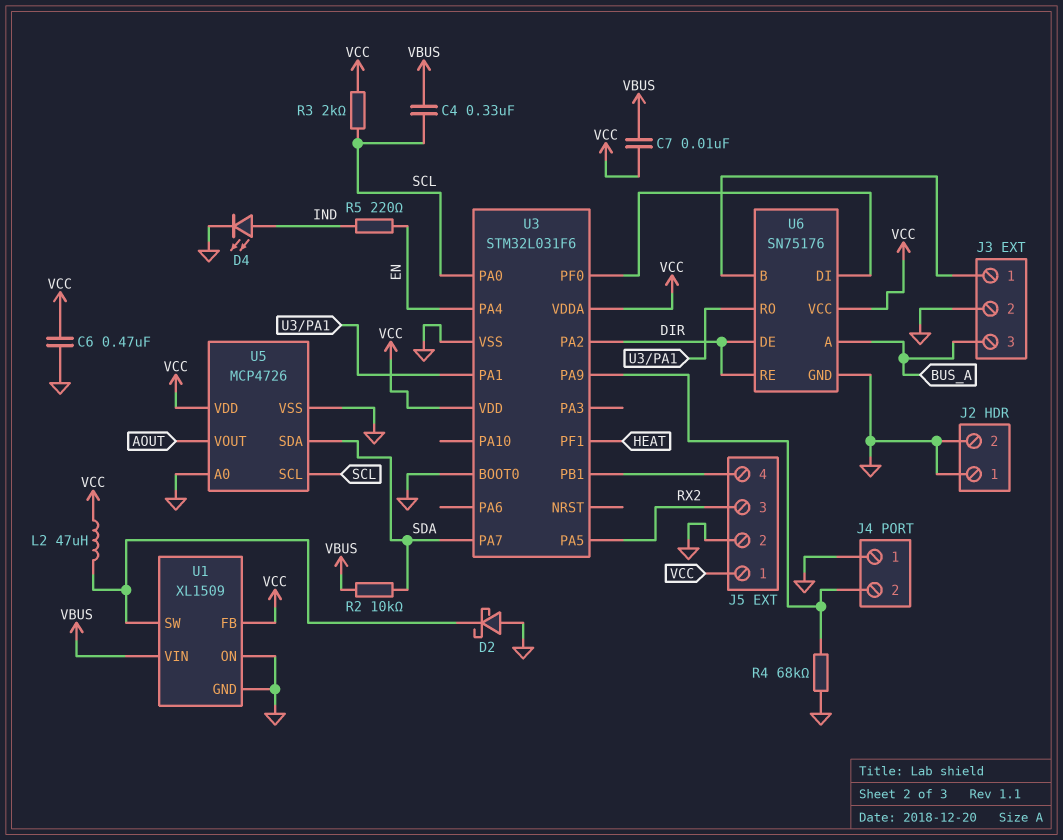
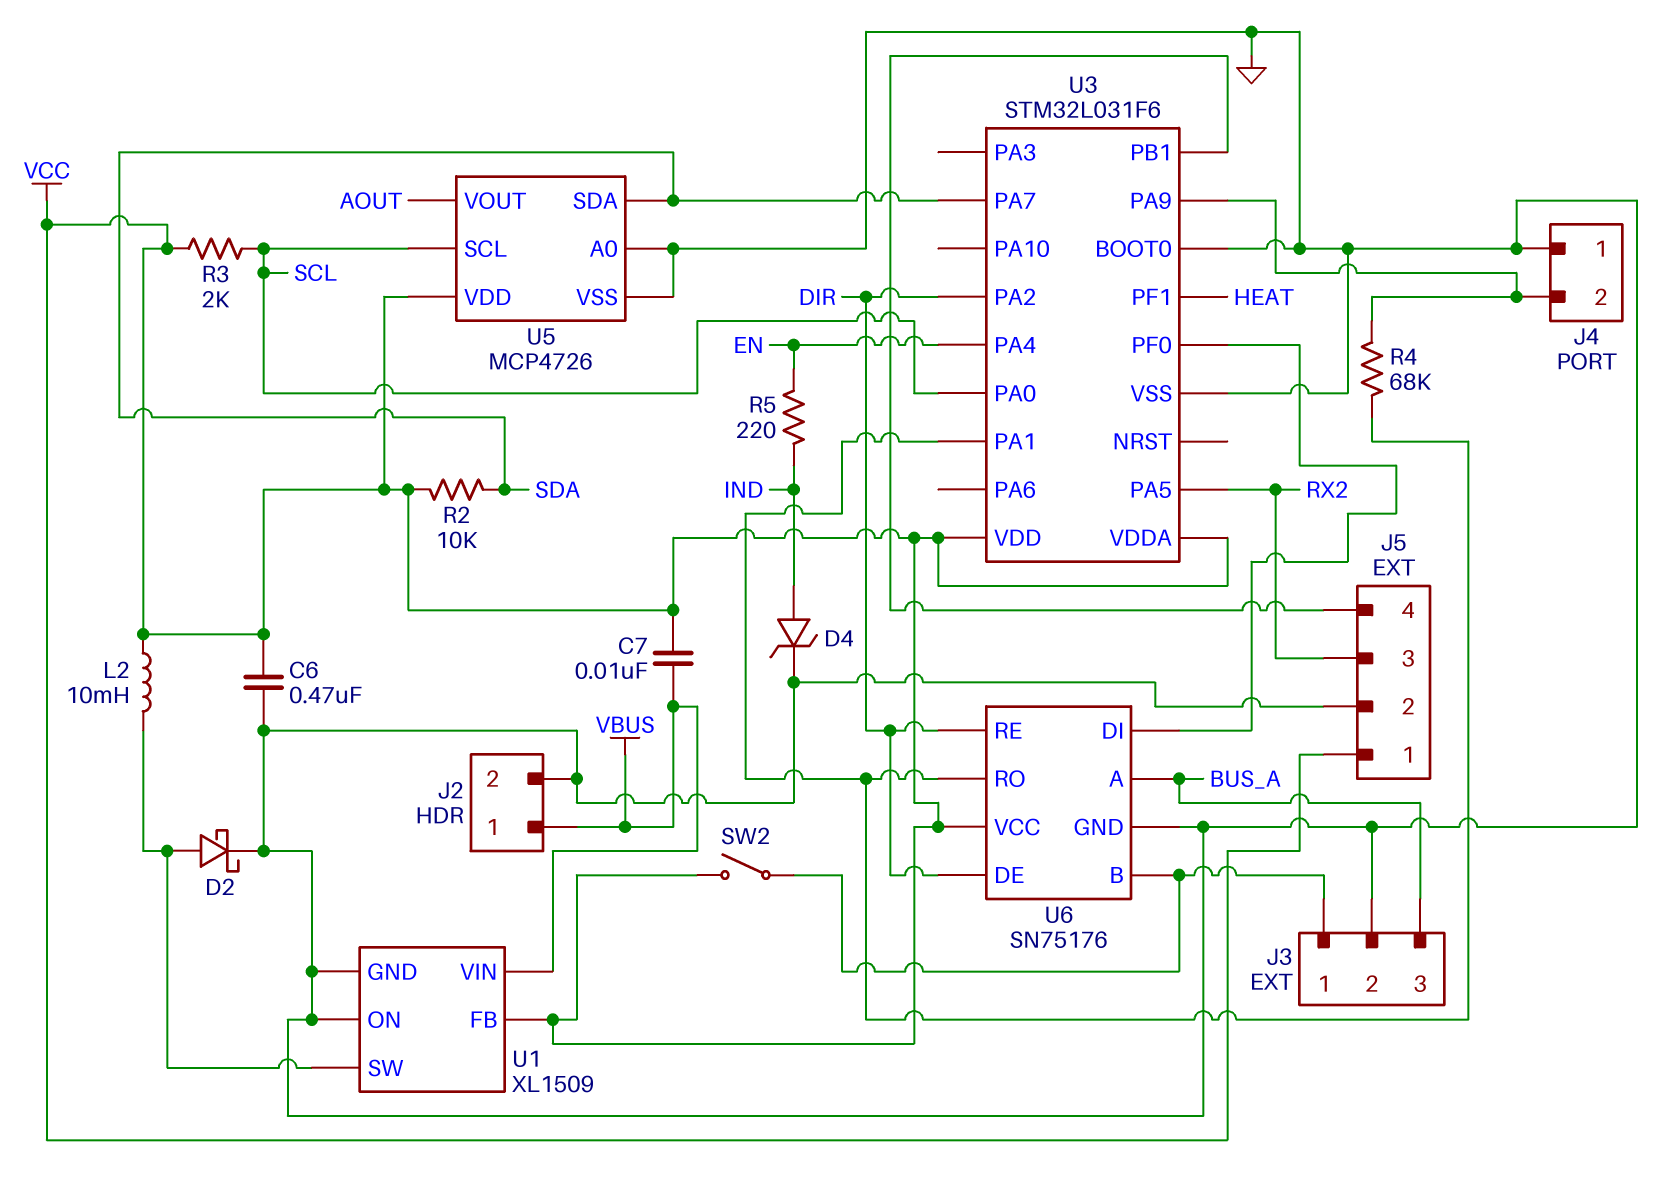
C4: 330nF (SCL, VBUS) -> none
D2: schottky (A GND, K U1/SW) -> schottky (A U1/SW, K GND)
D4: LED (A IND, K GND) -> zener (A IND, K GND)
J2 pin 1: GND -> VBUS
L2: 47uH (U1/SW, VCC) -> 10mH (U1/SW, VCC)
R2: 10k (SDA, VBUS) -> 10k (SDA, VCC)
R4: 68k (GND, J4/2) -> 68k (J4/2, U3/PA1)
SW2: none -> switch (J3/1, VCC)

